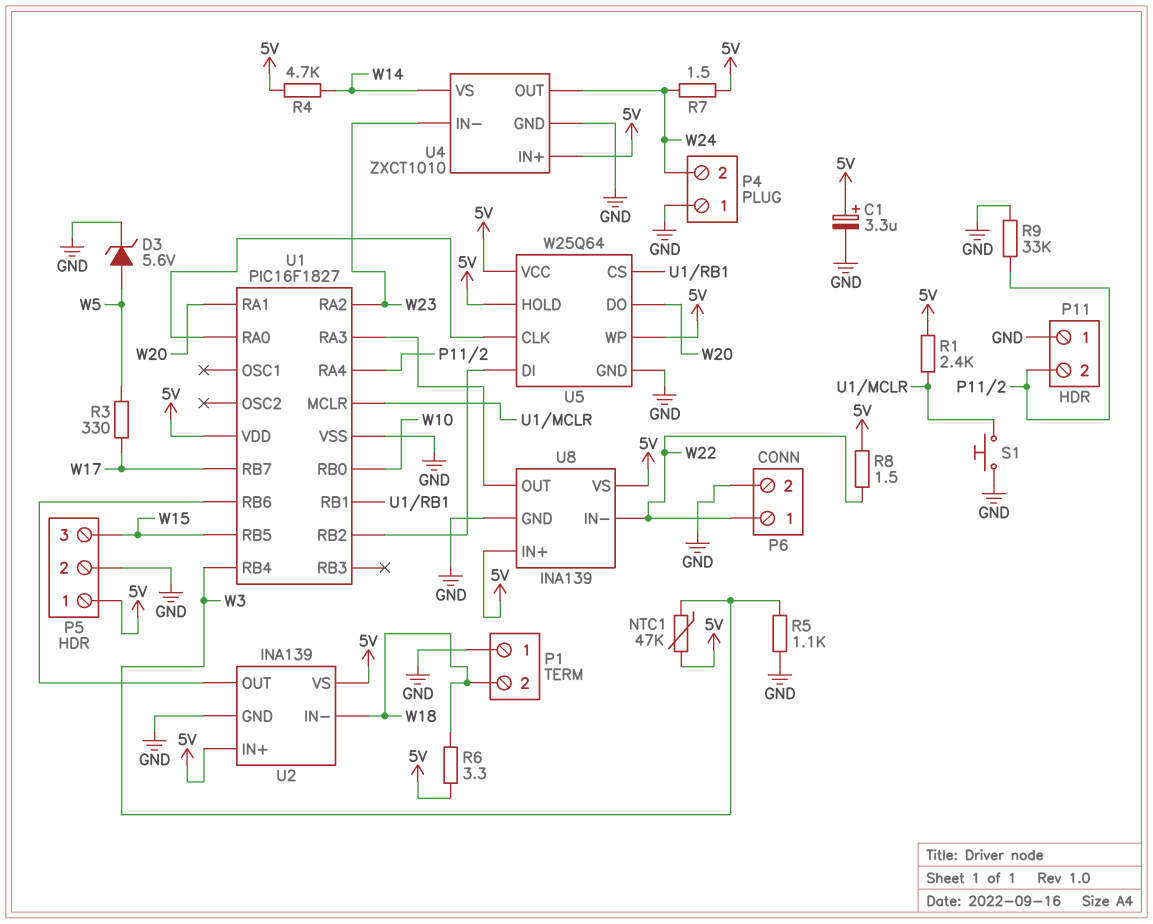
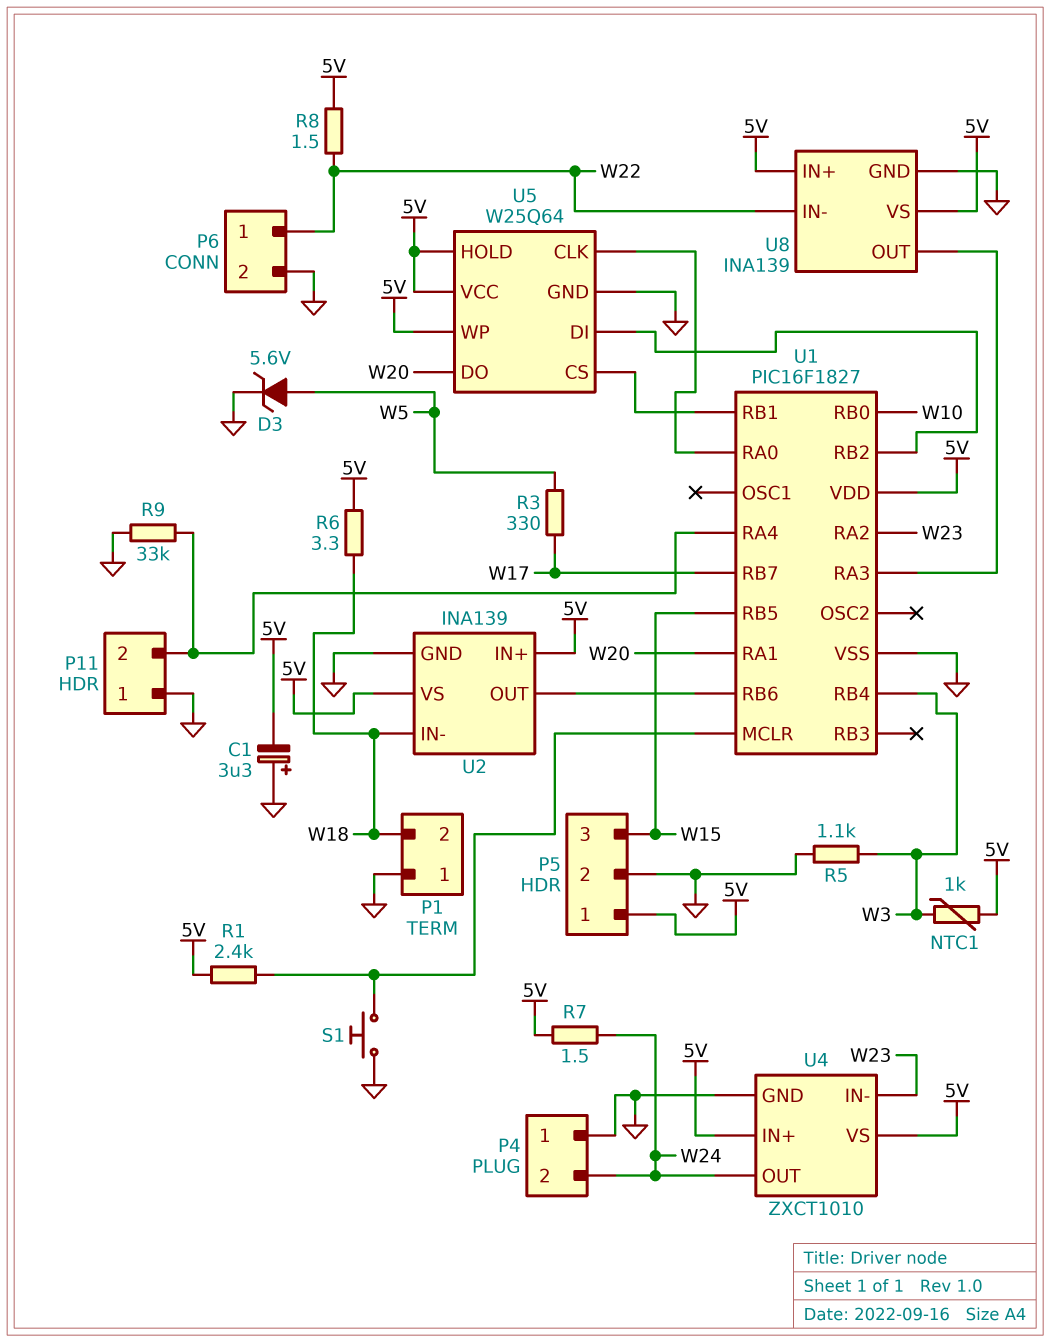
C1: 3.3uF (plus 5V, minus GND) -> 3.3uF (plus GND, minus 5V)
NTC1: 47k (5V, W3) -> 1k (5V, W3)
R4: 4.7k (5V, W14) -> none
U4 pin VS: W14 -> 5V

